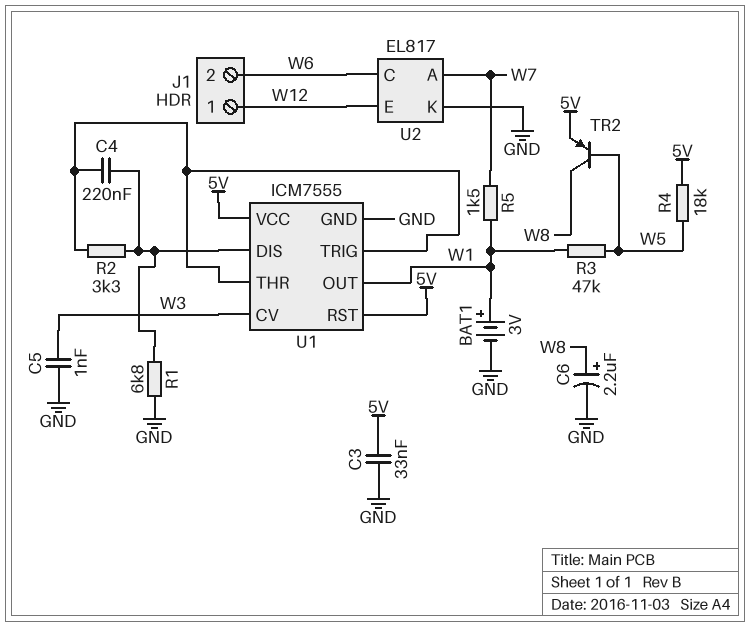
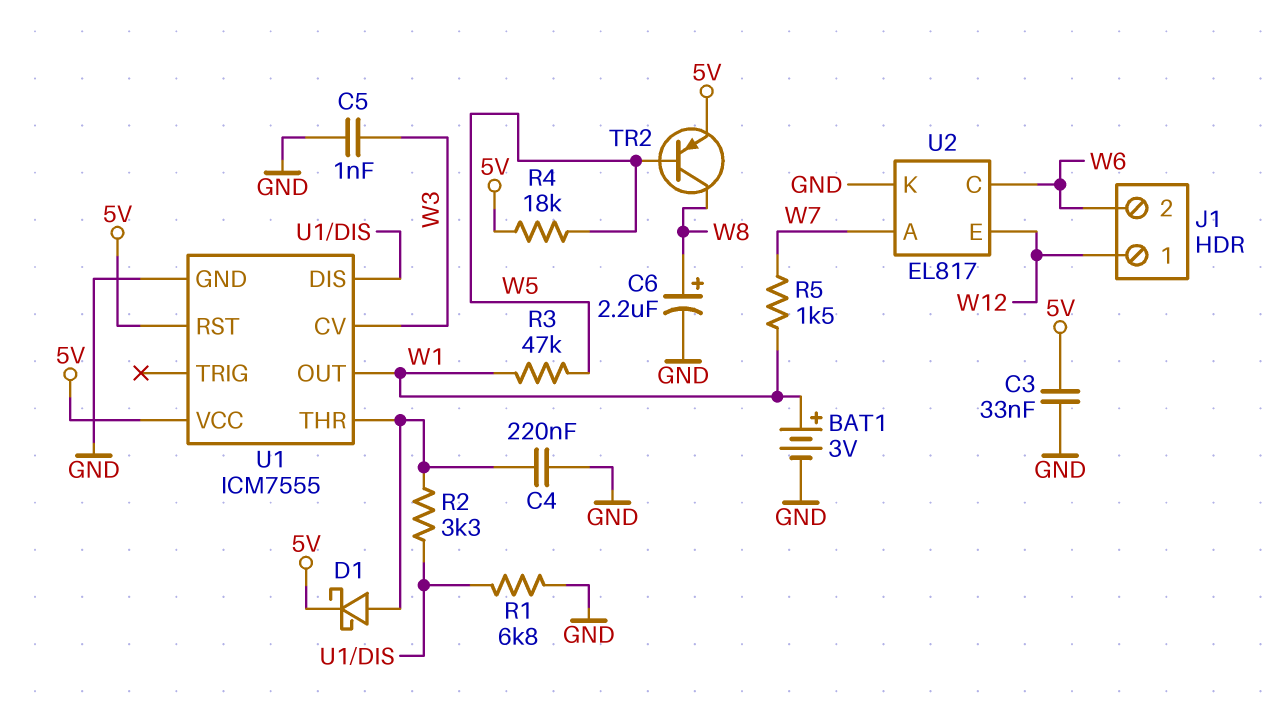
C4: 220nF (U1/DIS, U1/THR) -> 220nF (GND, U1/THR)
D1: none -> schottky (A U1/THR, K 5V)
U1 pin TRIG: U1/THR -> none

